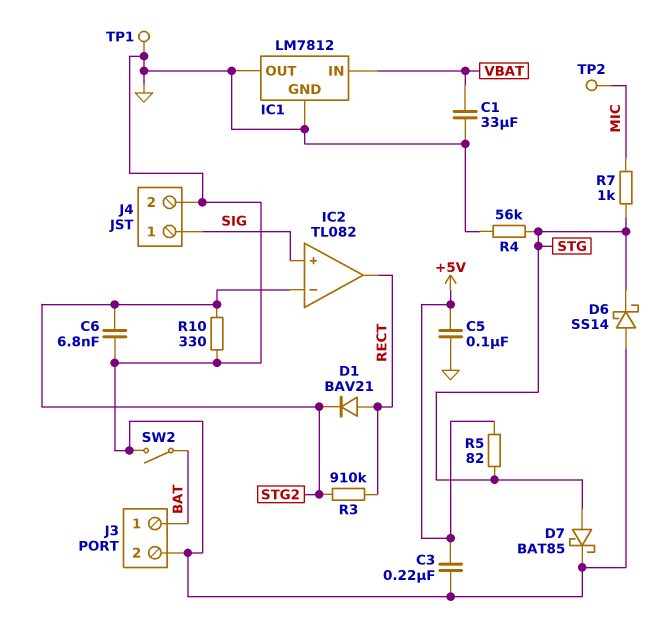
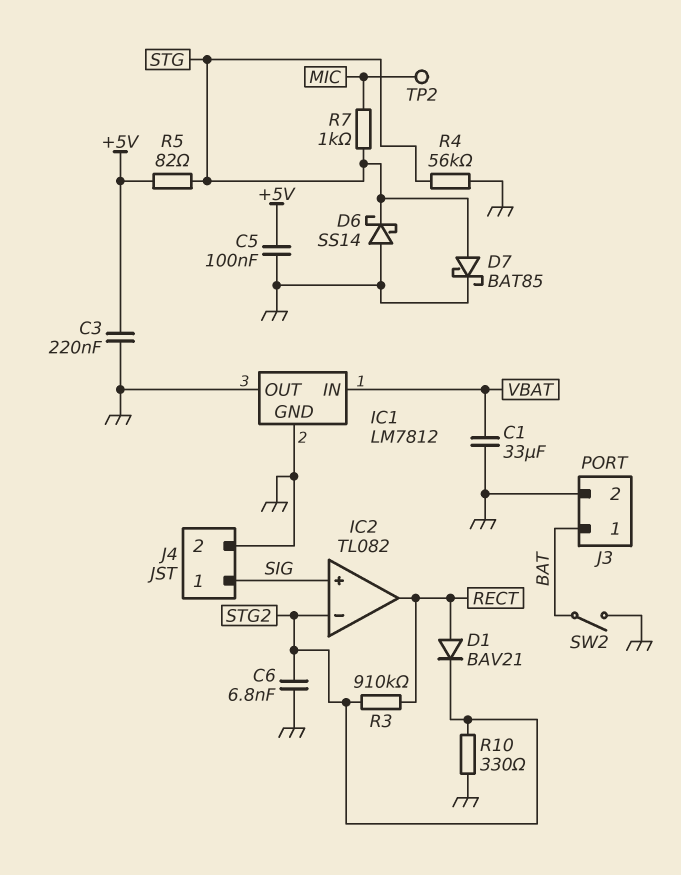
TP1: test point (GND) -> none

